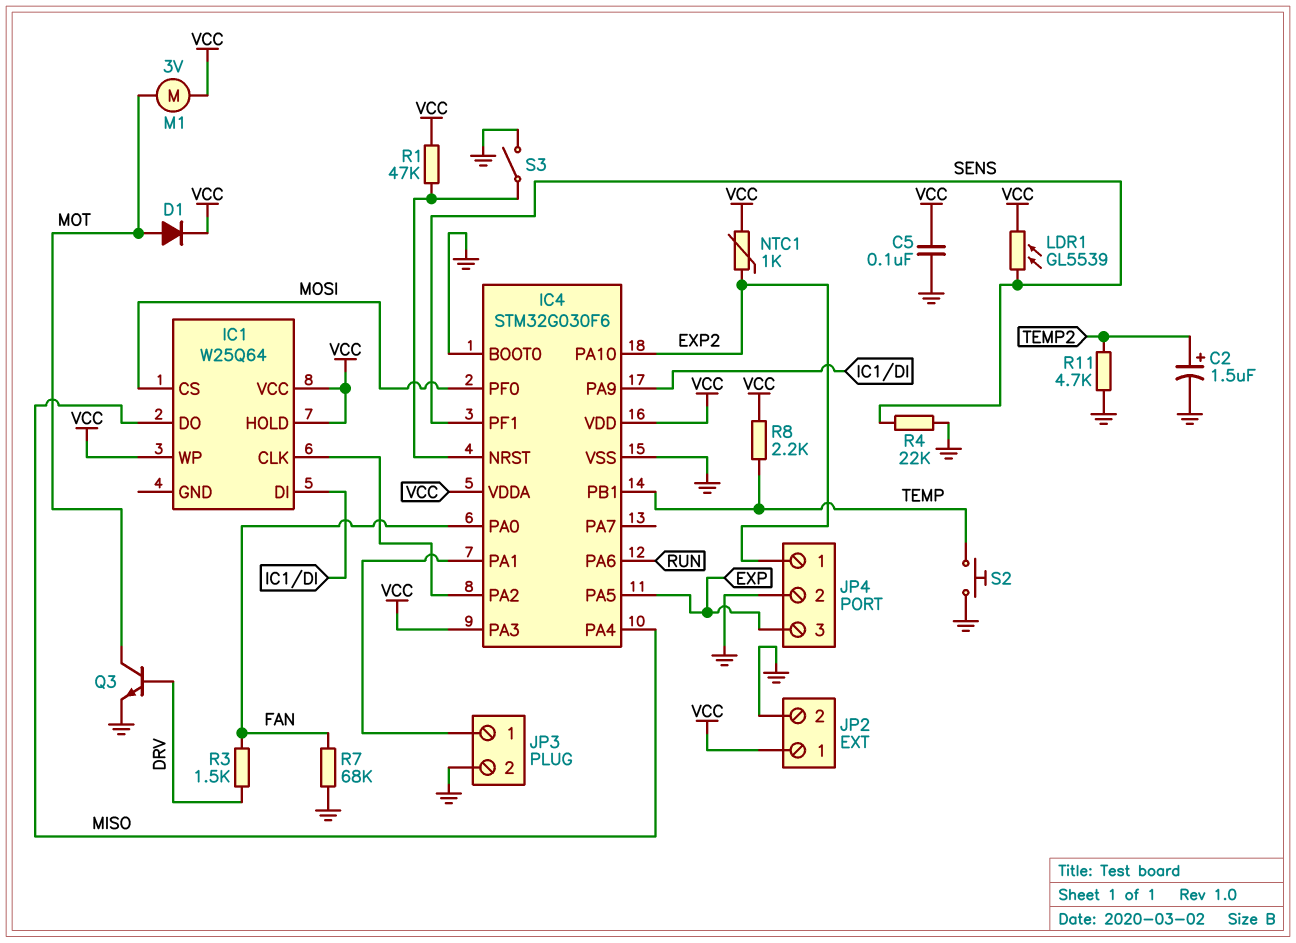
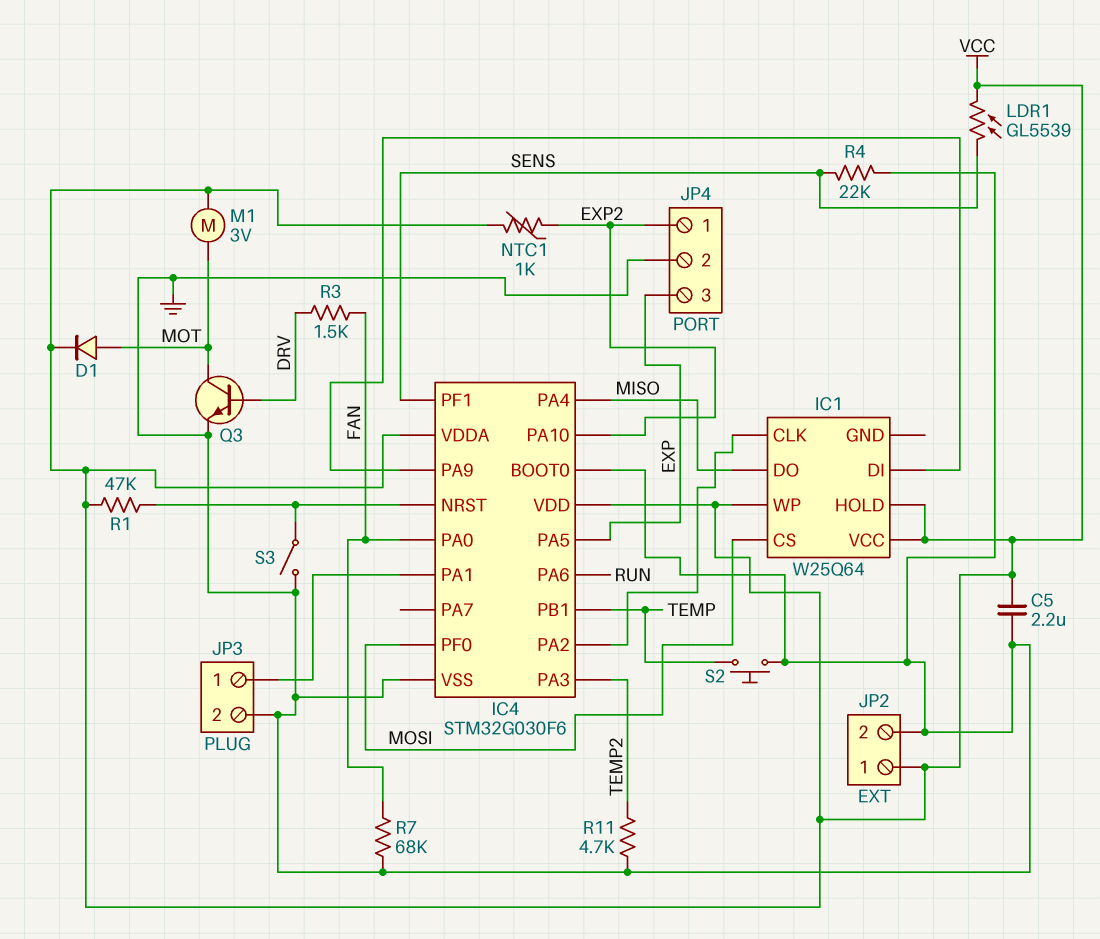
C2: 1.5uF (plus TEMP2, minus GND) -> none
C5: 100nF (GND, VCC) -> 2.2uF (GND, VCC)
IC4 pin PA3: VCC -> TEMP2
R8: 2.2k (TEMP, VCC) -> none

